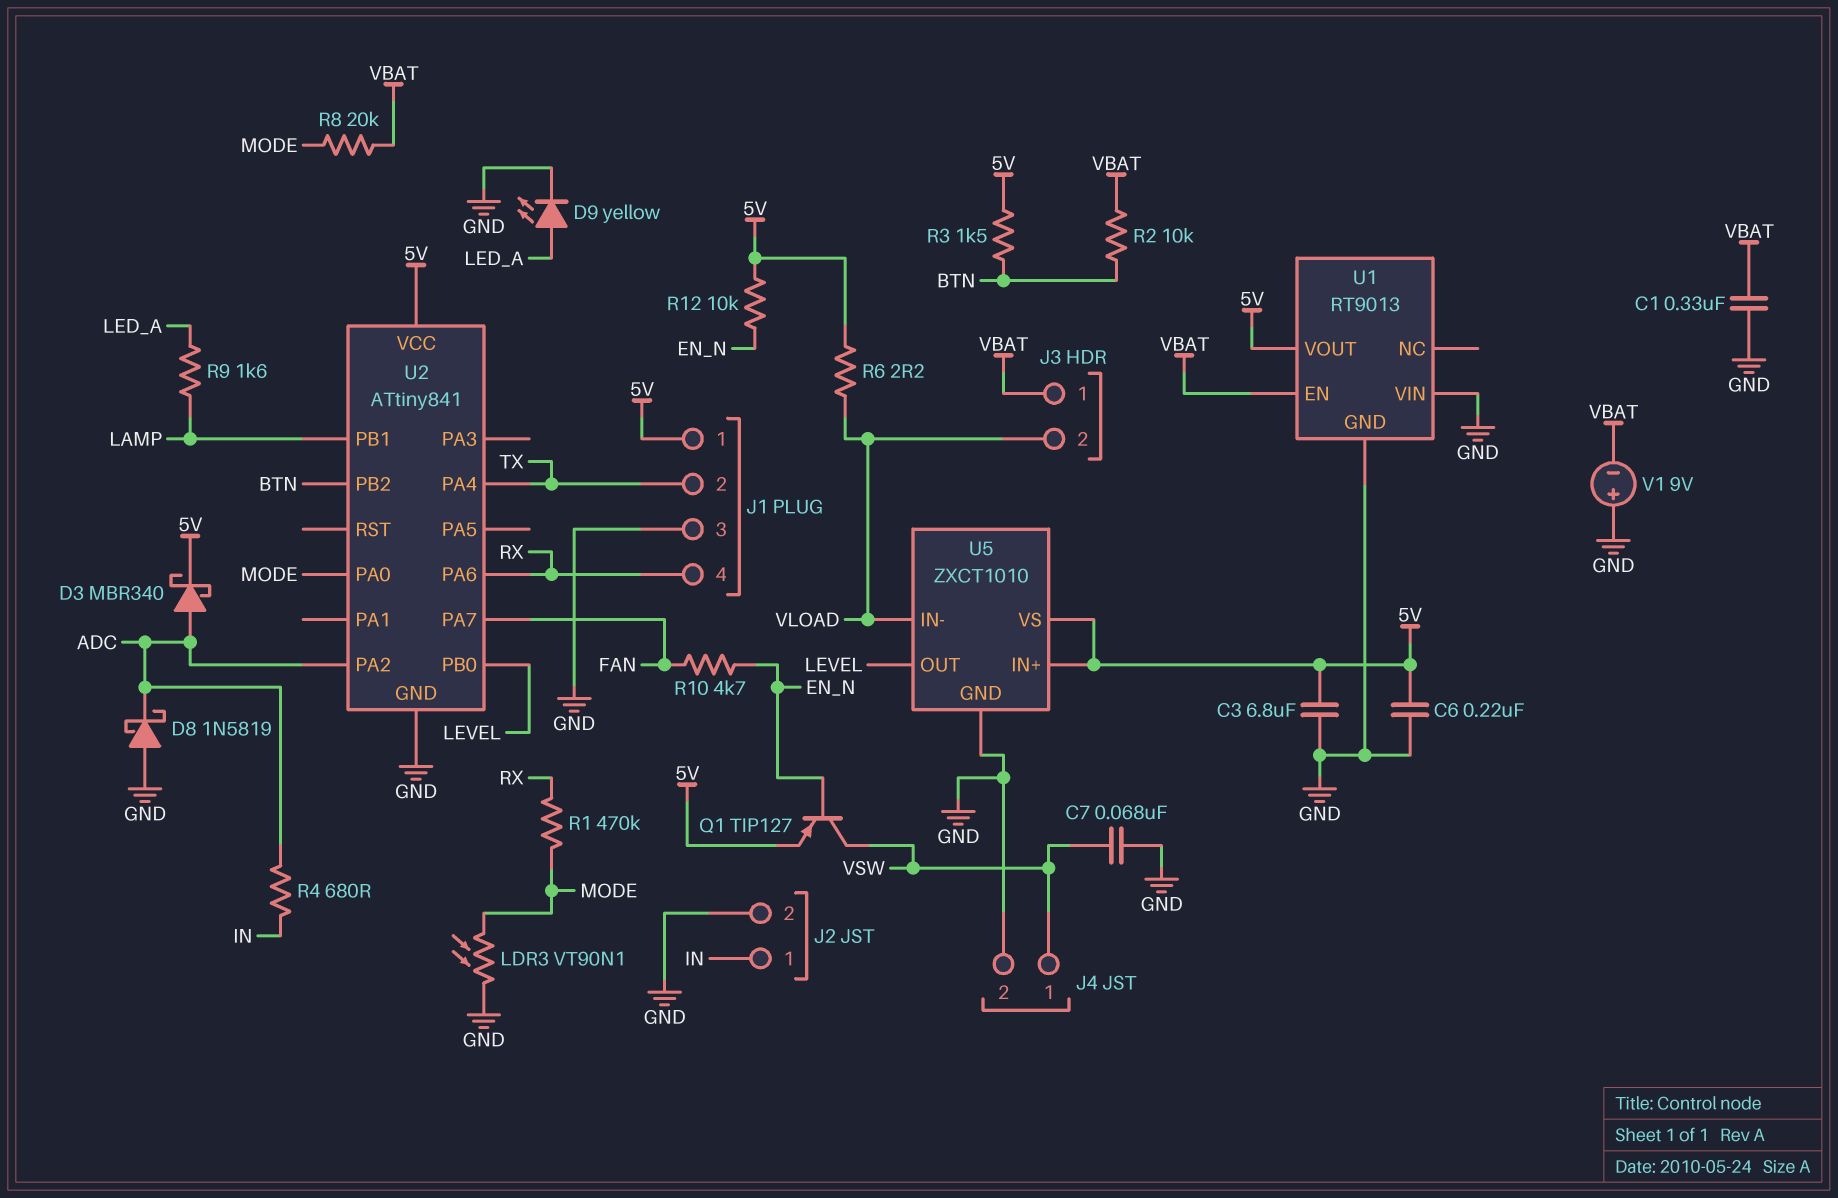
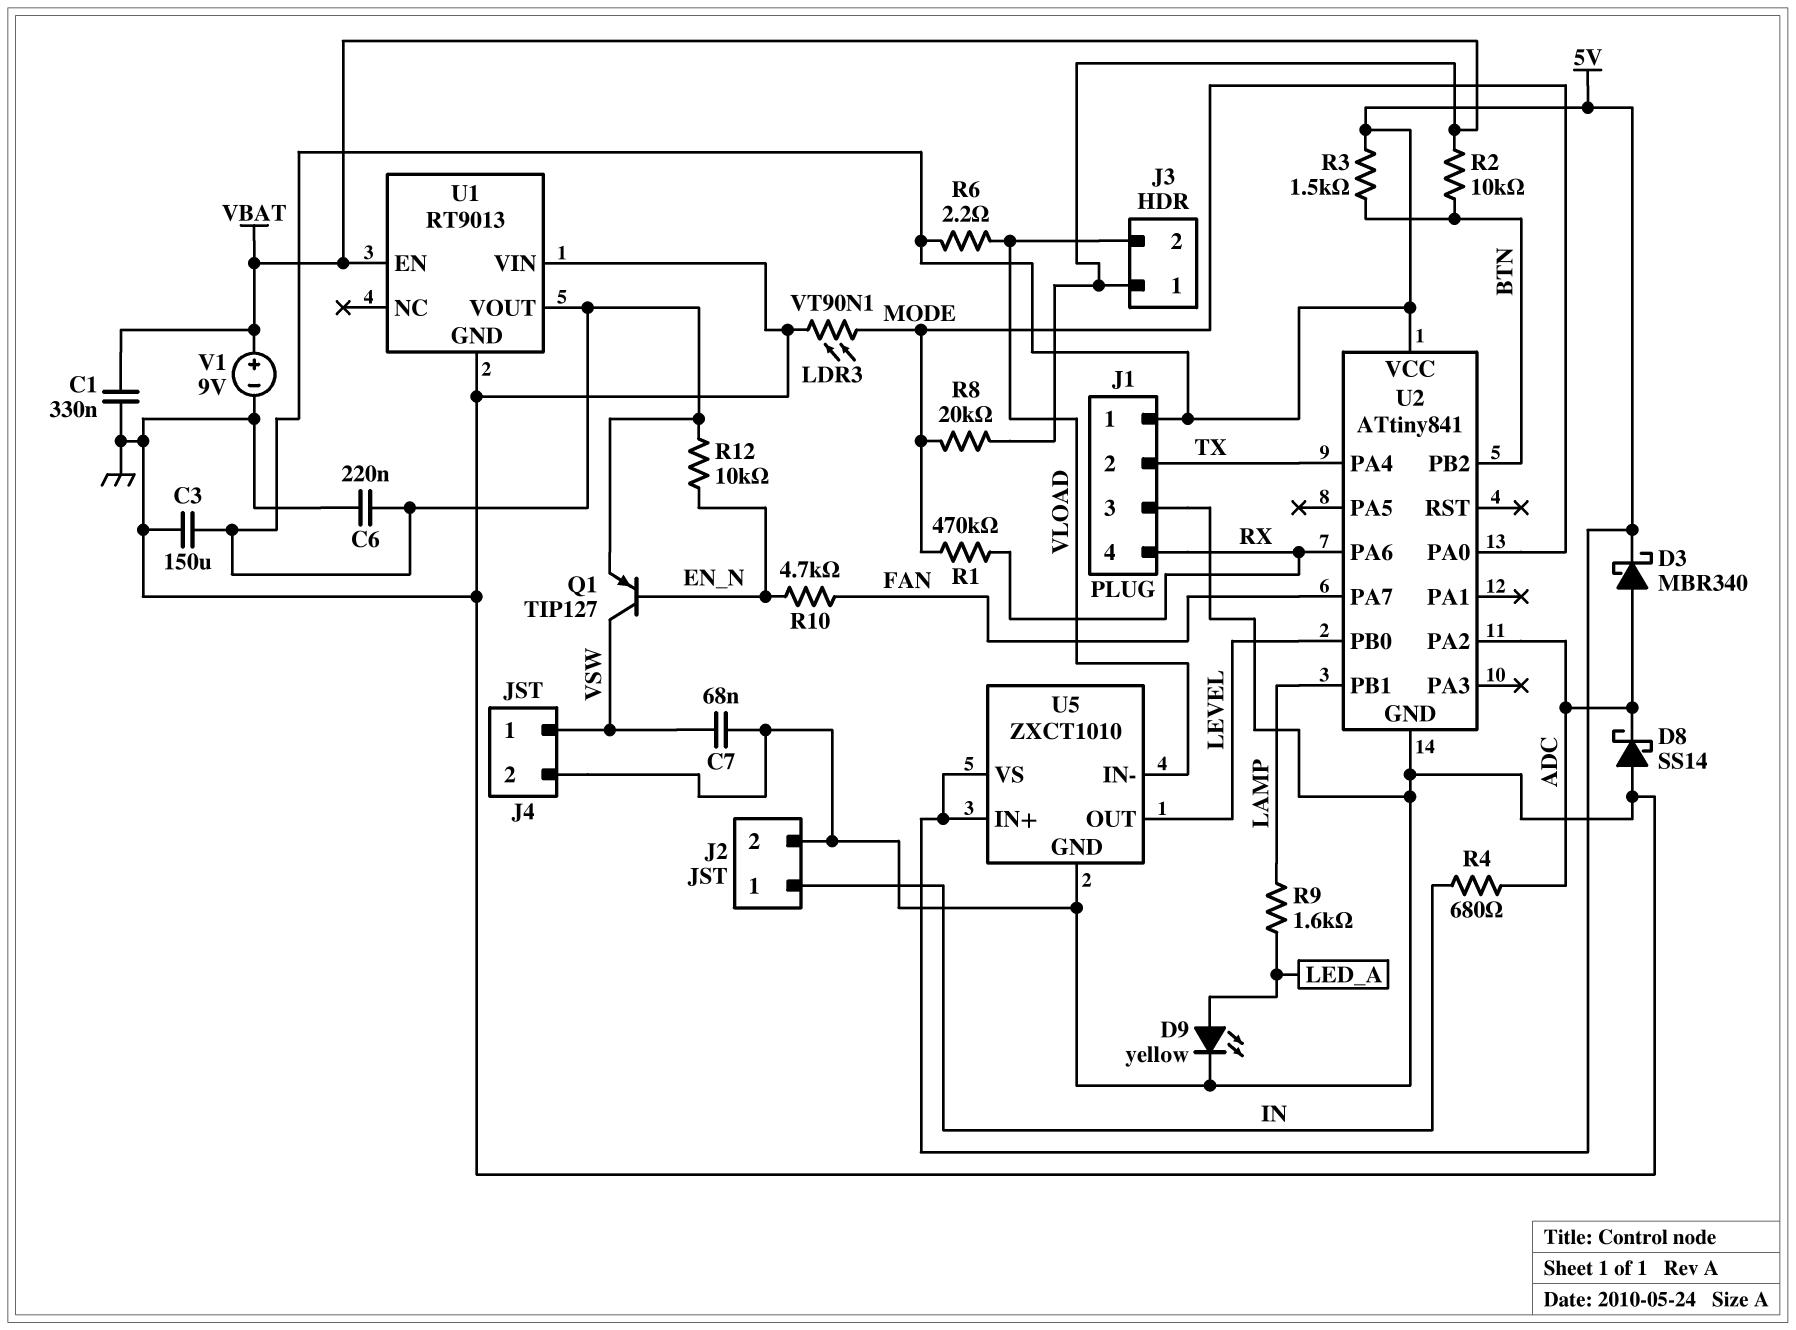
C3: 6.8uF (5V, GND) -> 150uF (5V, GND)
D8: schottky 1N5819 (A GND, K ADC) -> schottky SS14 (A GND, K ADC)
V1: 9V (plus GND, minus VBAT) -> 9V (plus VBAT, minus GND)

